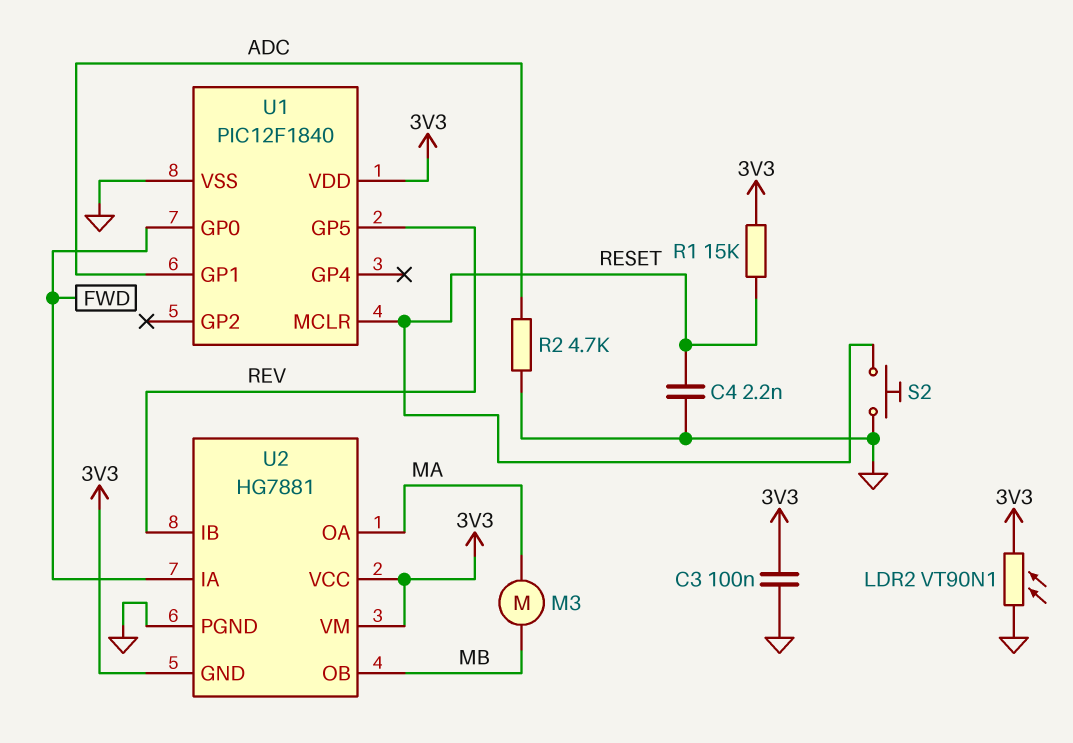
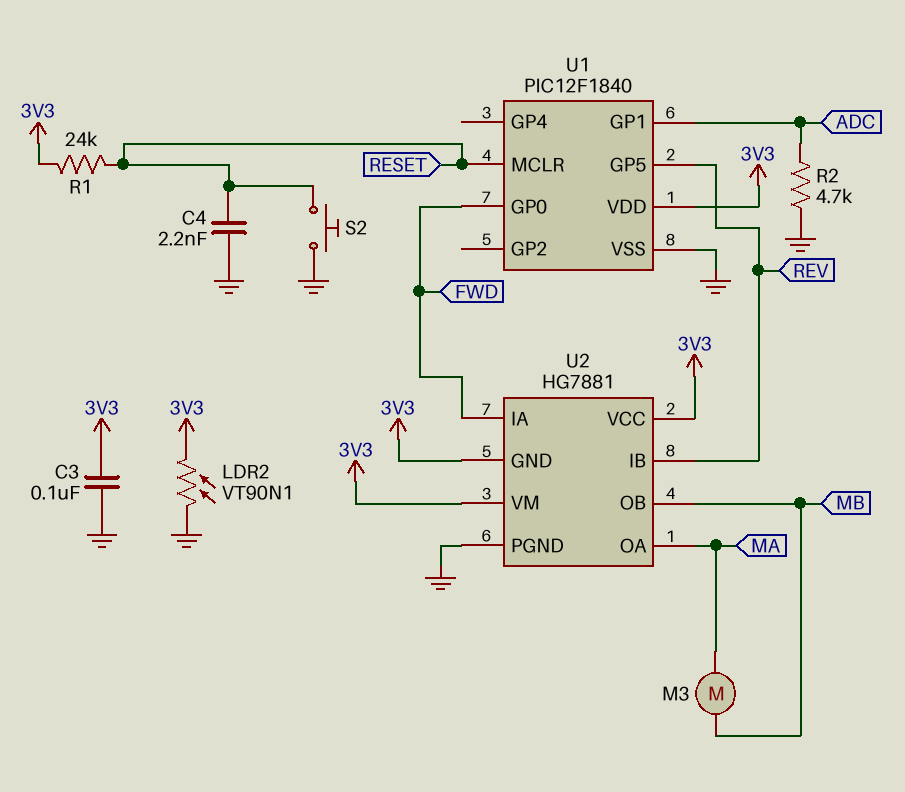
R1: 15k (3V3, RESET) -> 24k (3V3, RESET)

